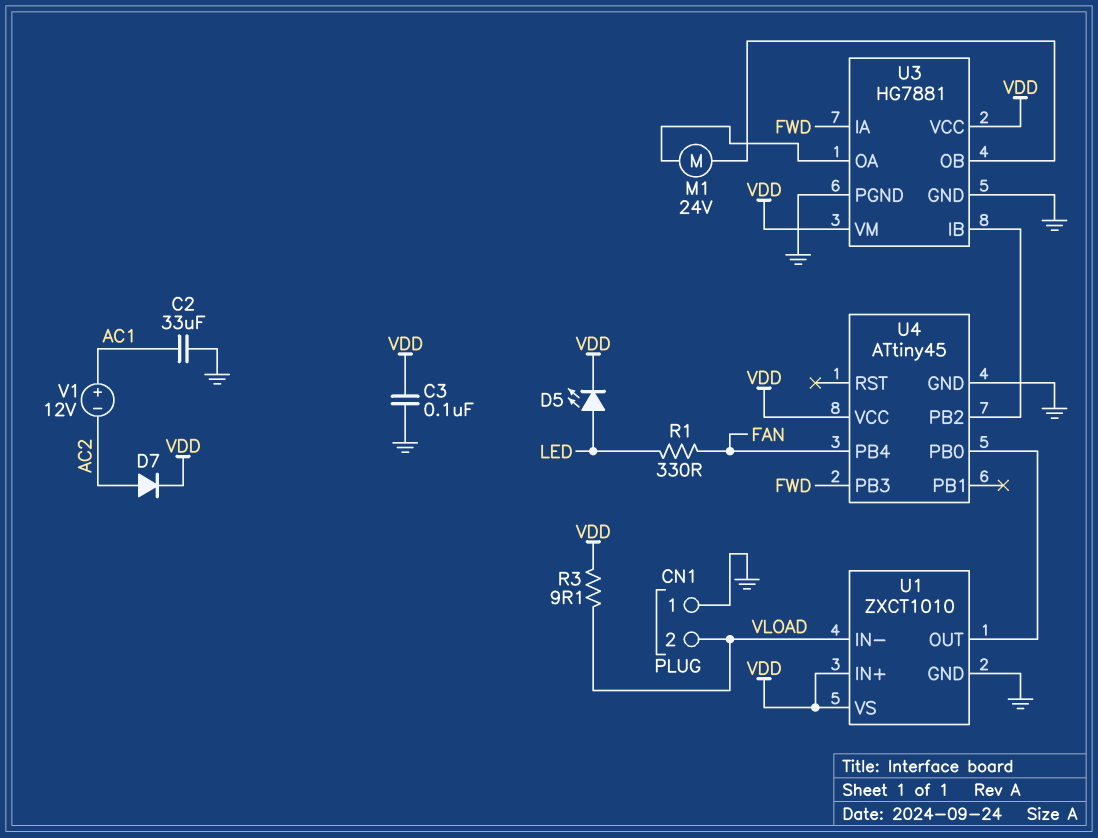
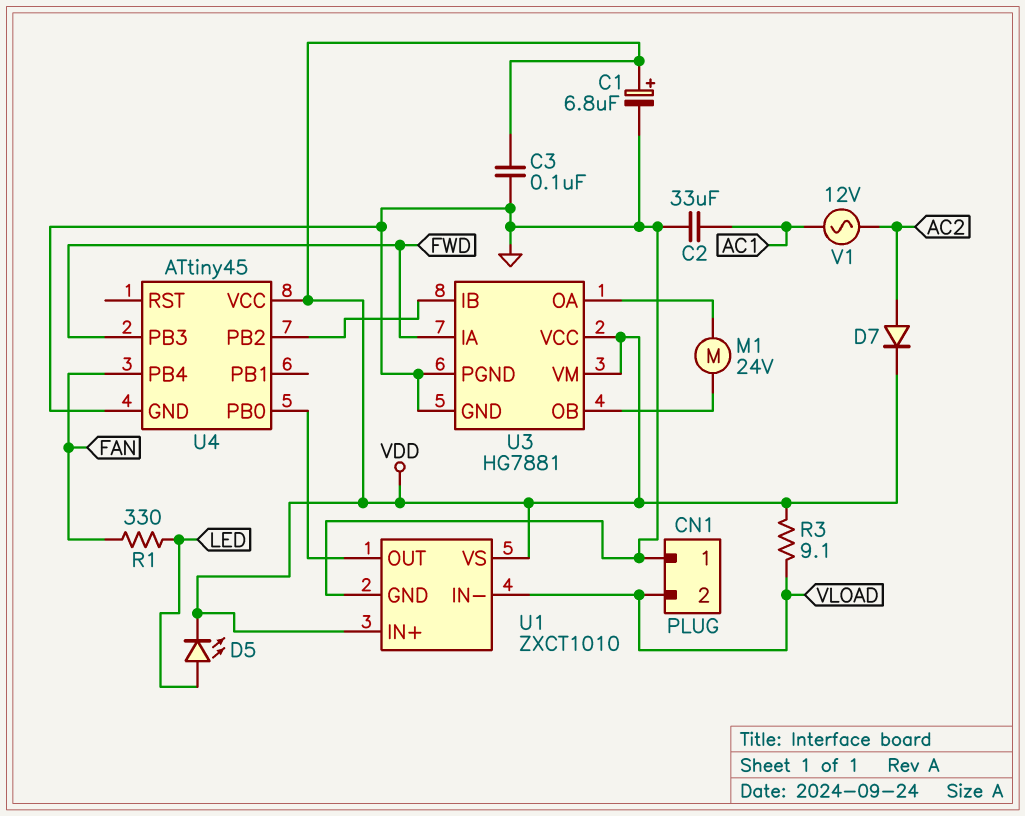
C1: none -> 6.8uF (plus VDD, minus GND)
V1: 12V (plus AC1, minus AC2) -> AC 12V (AC1, AC2)

